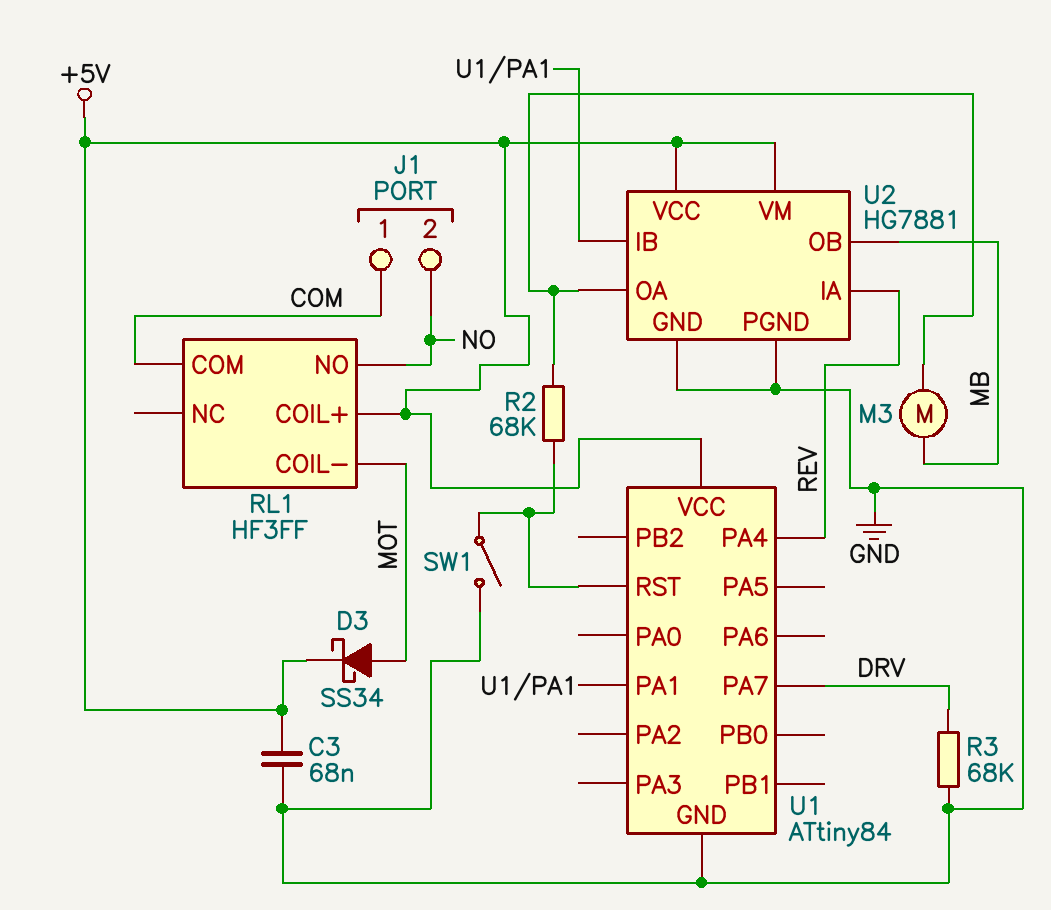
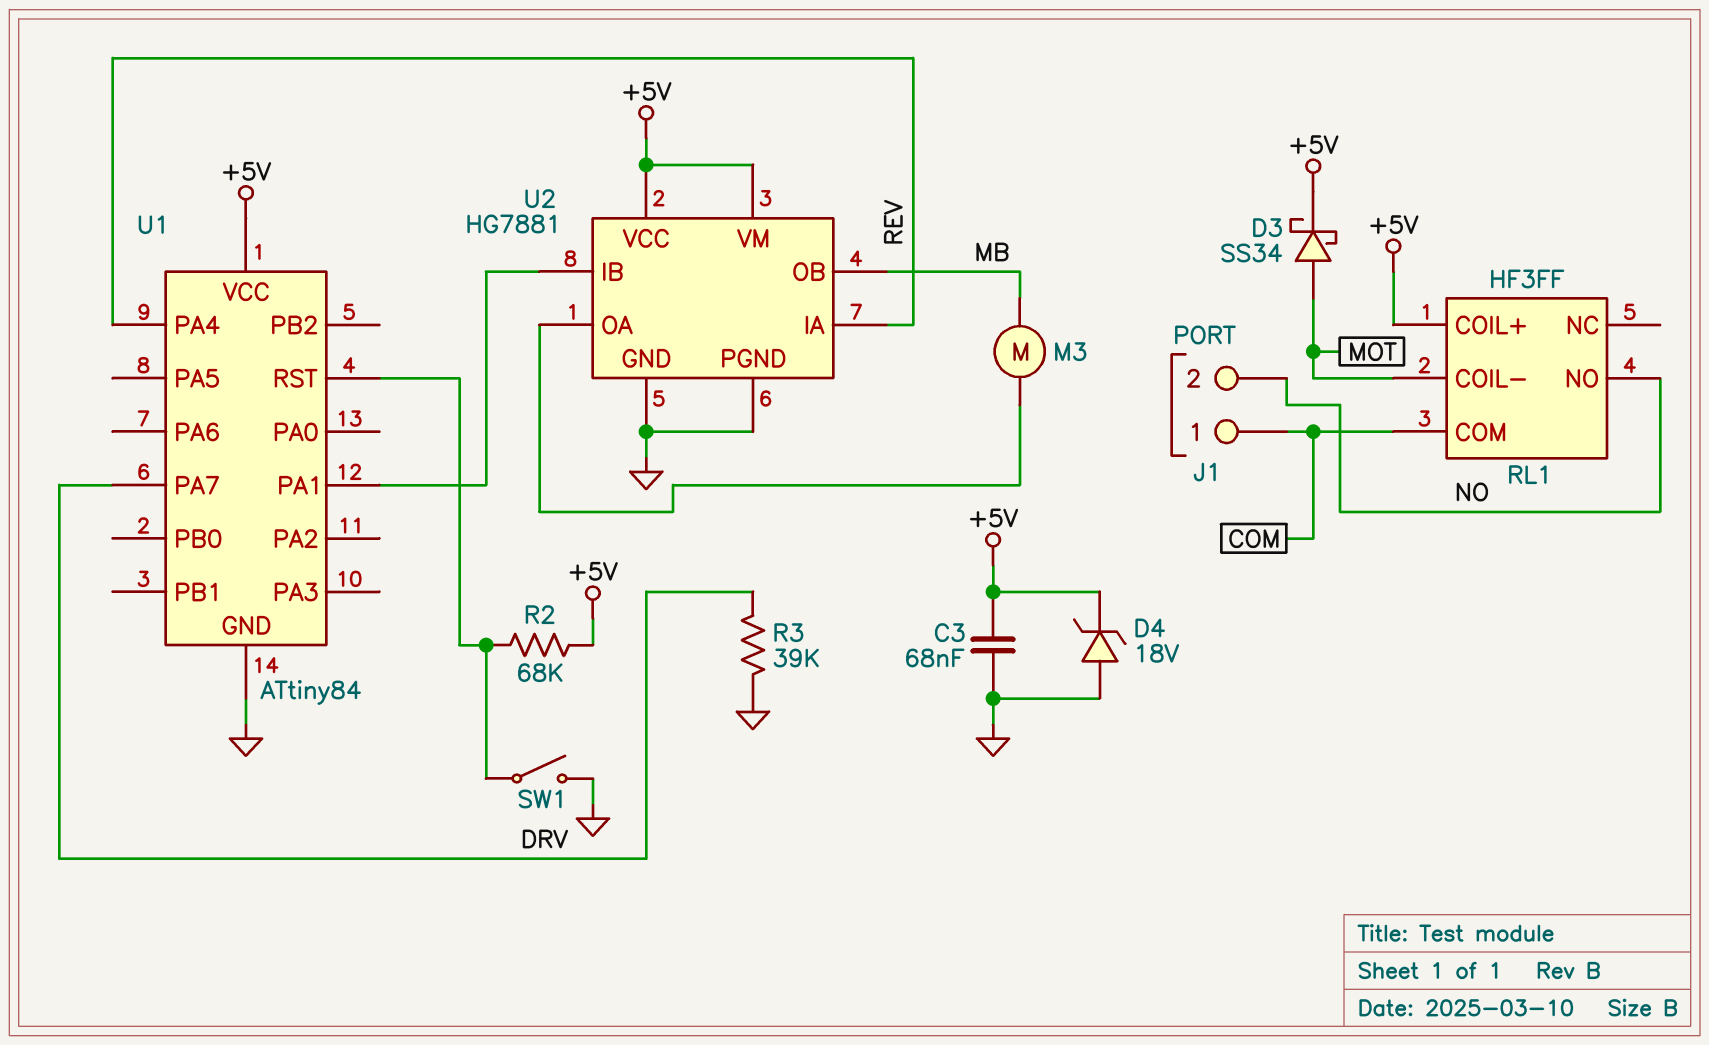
D4: none -> zener 18V (A GND, K +5V)
R2: 68k (U1/RST, U2/OA) -> 68k (+5V, U1/RST)
R3: 68k (DRV, GND) -> 39k (DRV, GND)

